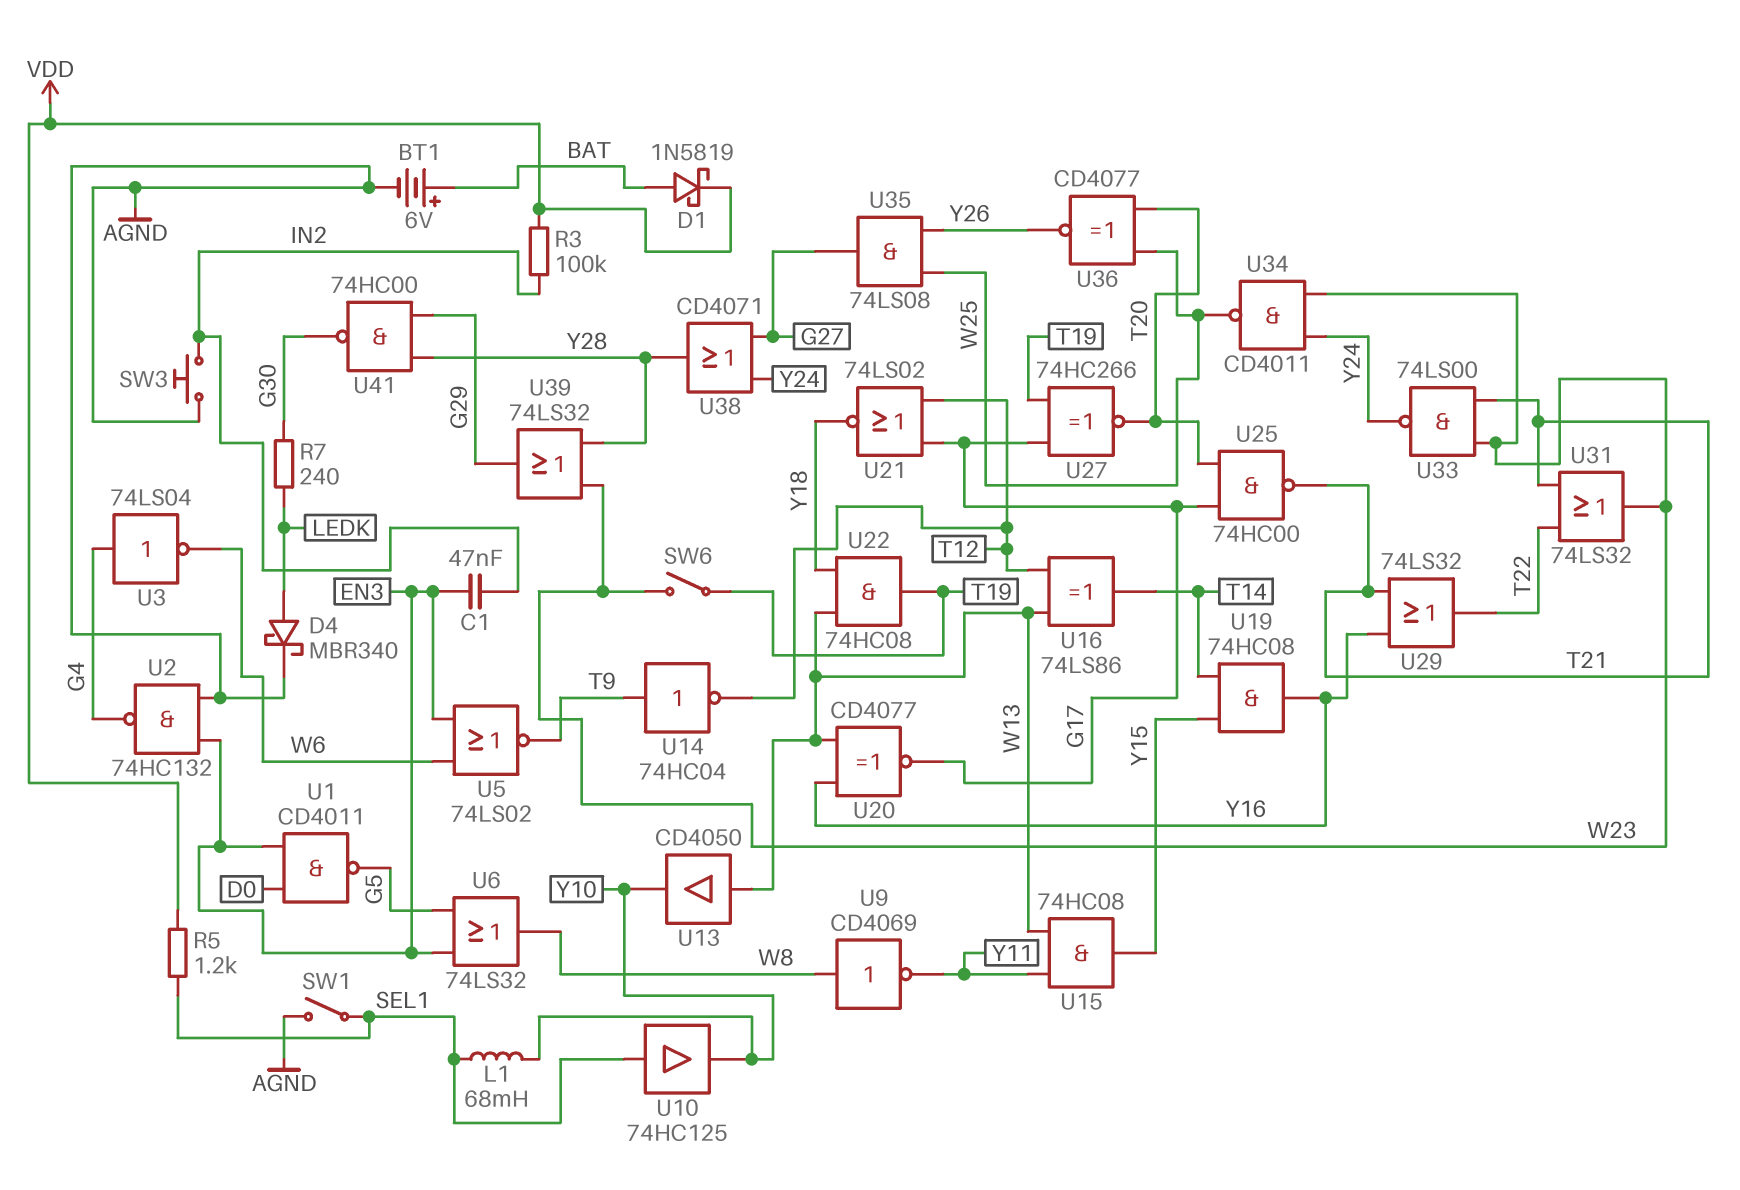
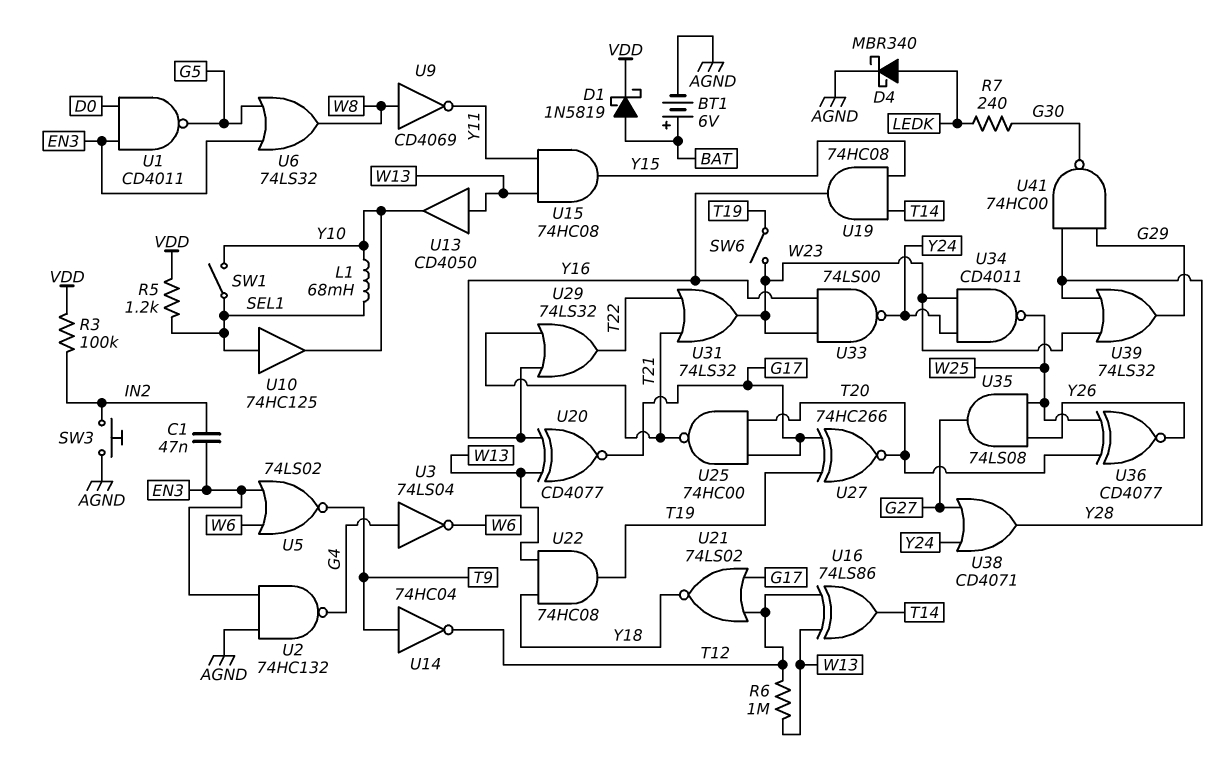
R6: none -> 1M (T12, W13)
SW1: switch (AGND, SEL1) -> switch (SEL1, Y10)
U33: NAND 74LS00 (in T21, in W23, out Y24) -> NAND 74LS00 (in W23, in Y16, out Y24)

